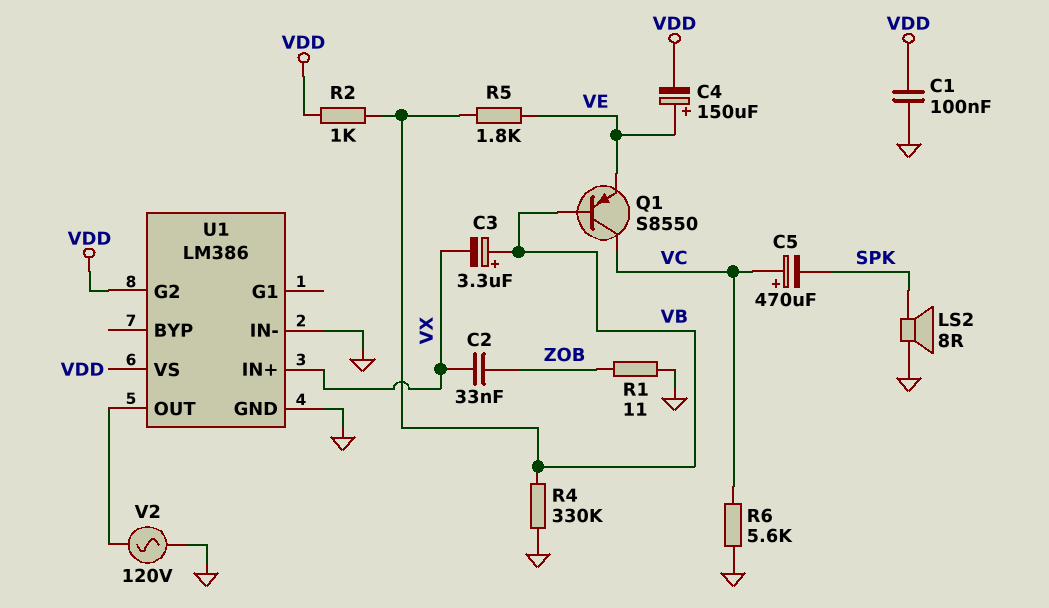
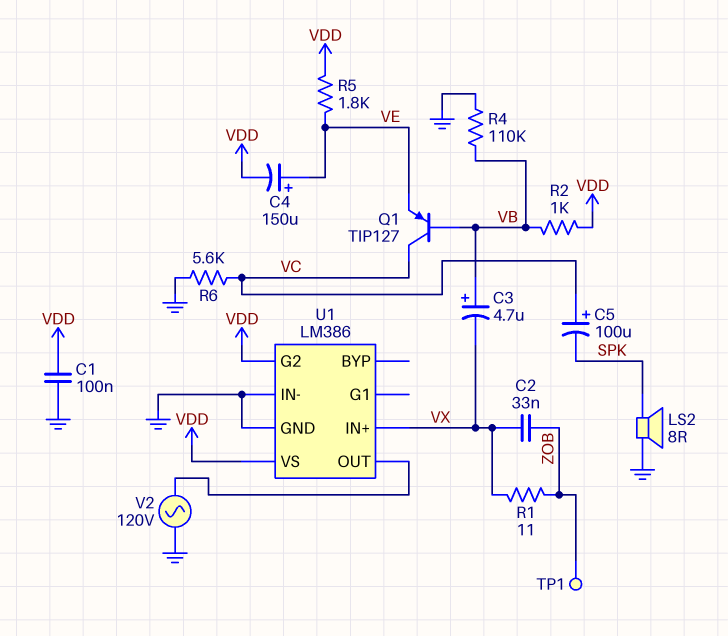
C3: 3.3uF (plus VB, minus VX) -> 4.7uF (plus VB, minus VX)
C5: 470uF (plus VC, minus SPK) -> 100uF (plus VC, minus SPK)
Q1: PNP S8550 (B VB, C VC, E VE) -> PNP TIP127 (B VB, C VC, E VE)
R1: 11 (GND, ZOB) -> 11 (VX, ZOB)
R4: 330k (GND, VB) -> 110k (GND, VB)
R5: 1.8k (VB, VE) -> 1.8k (VDD, VE)
TP1: none -> test point (ZOB)

